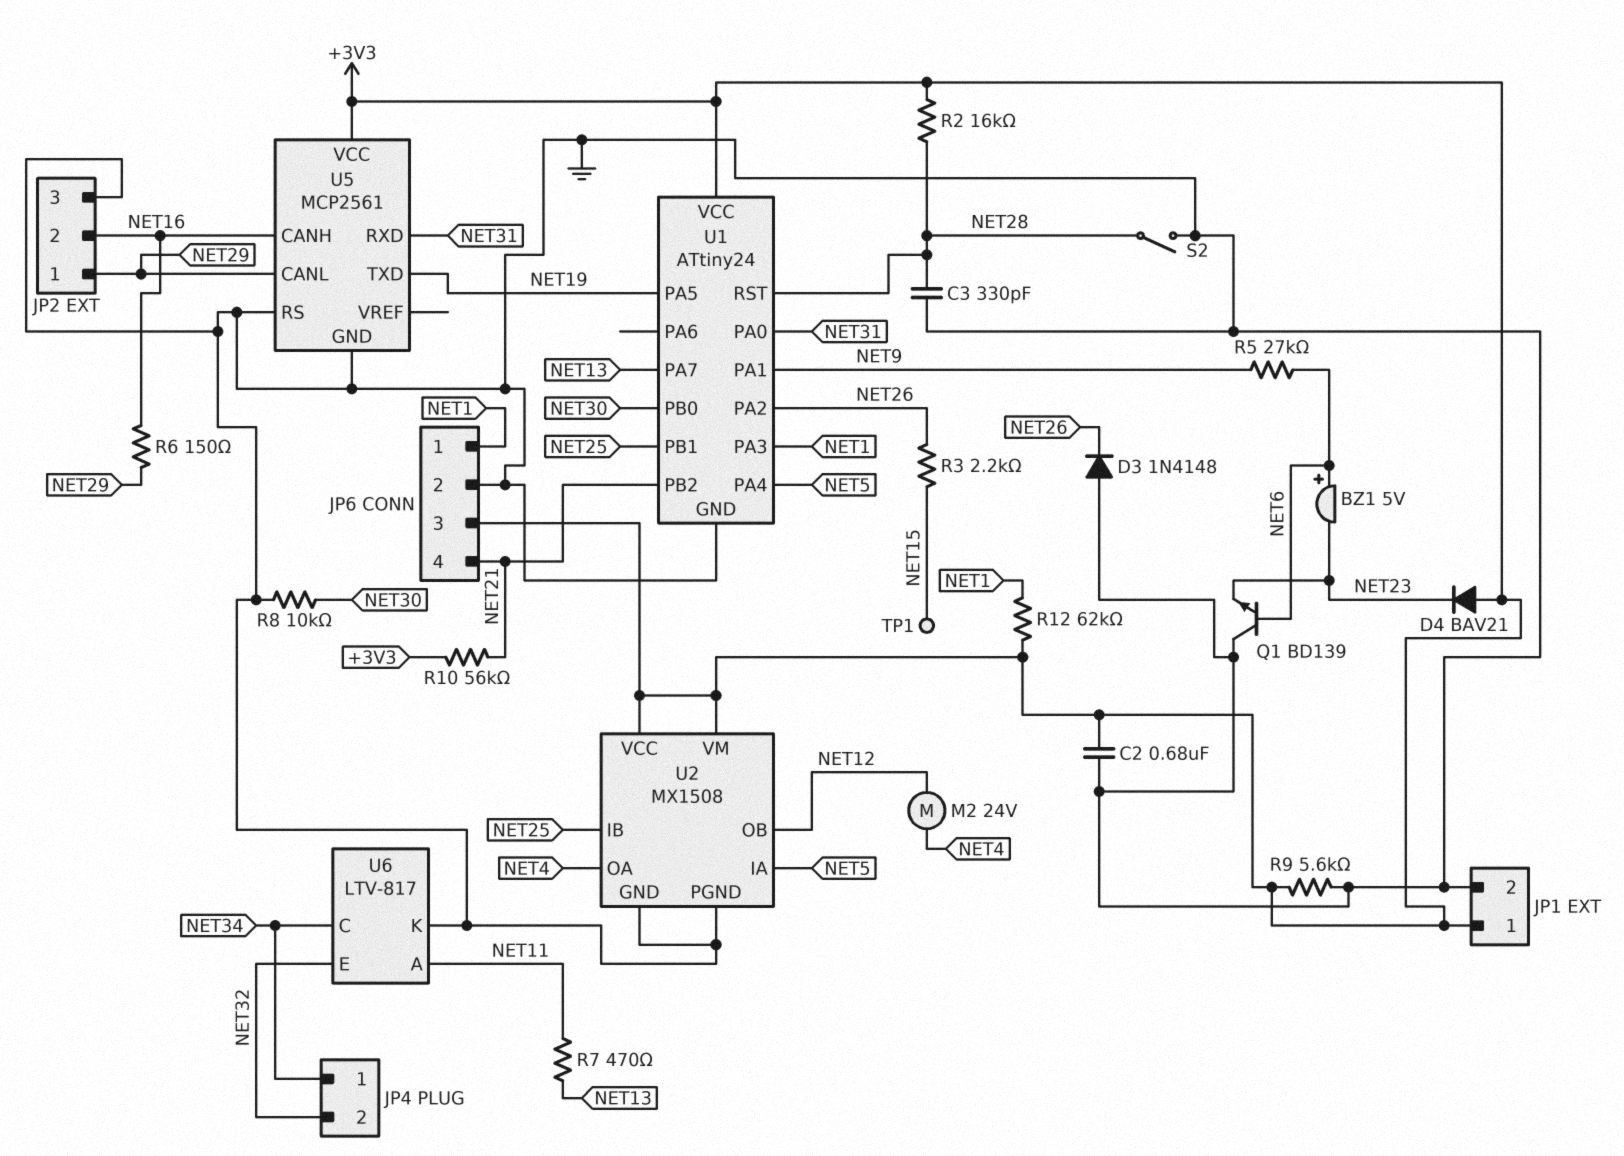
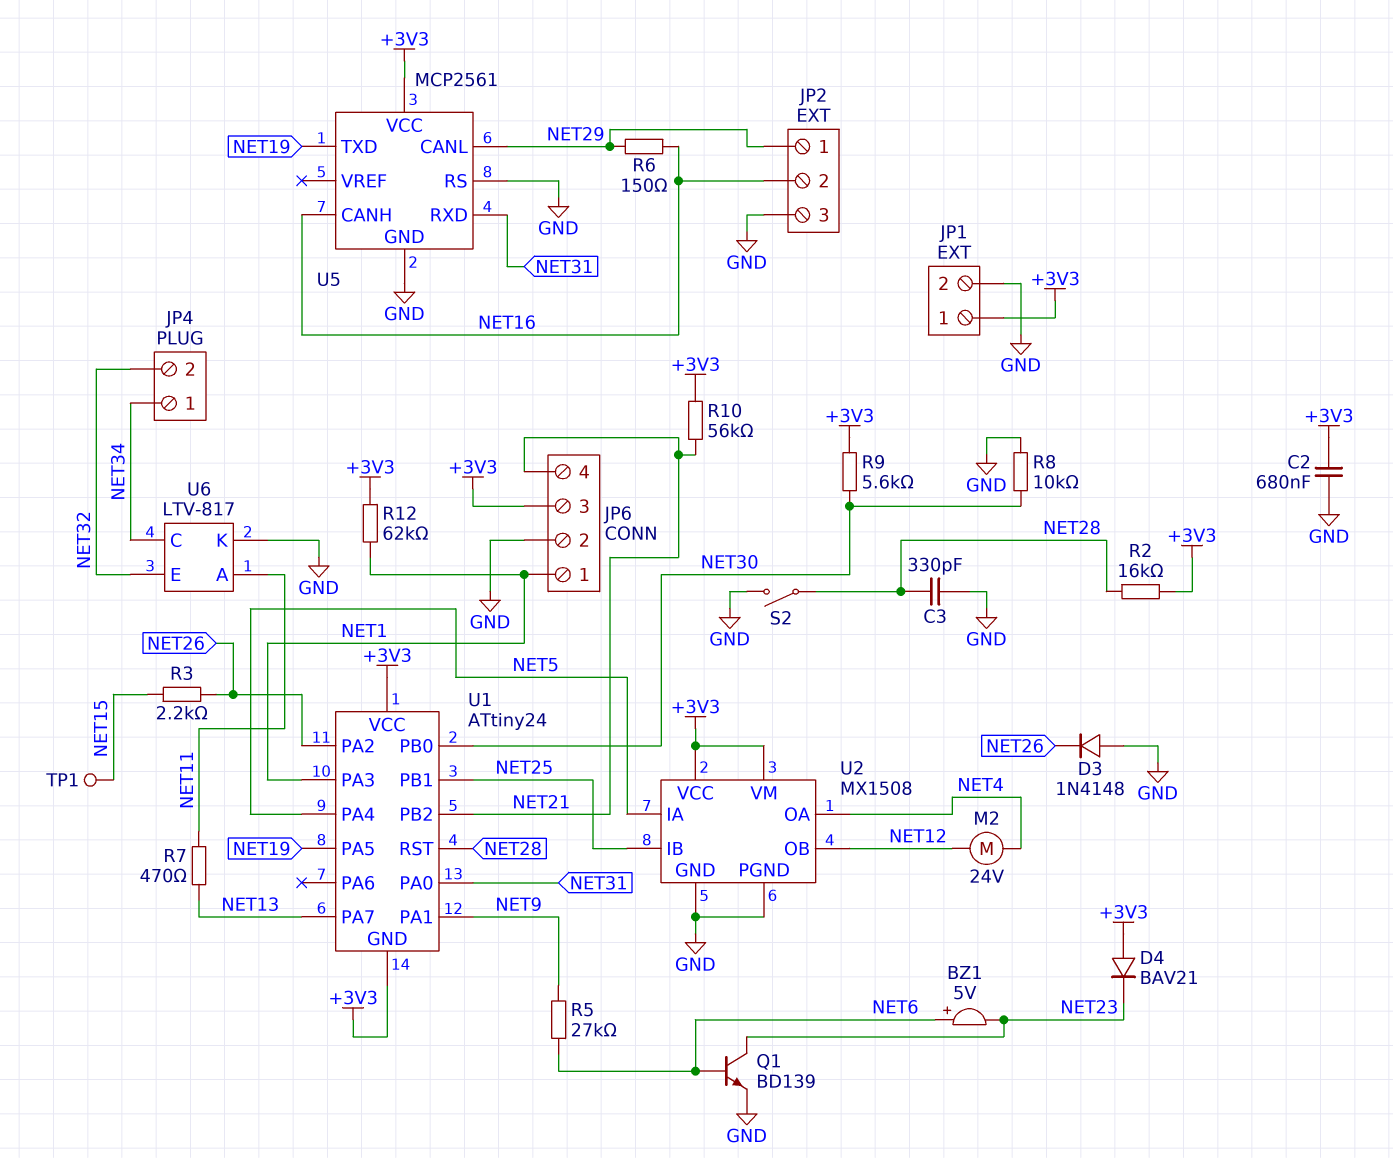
Q1: NPN BD139 (B NET6, C GND, E NET23) -> NPN BD139 (B NET6, C NET23, E GND)
R9: 5.6k (+3V3, GND) -> 5.6k (+3V3, NET30)
U1 pin GND: GND -> +3V3

